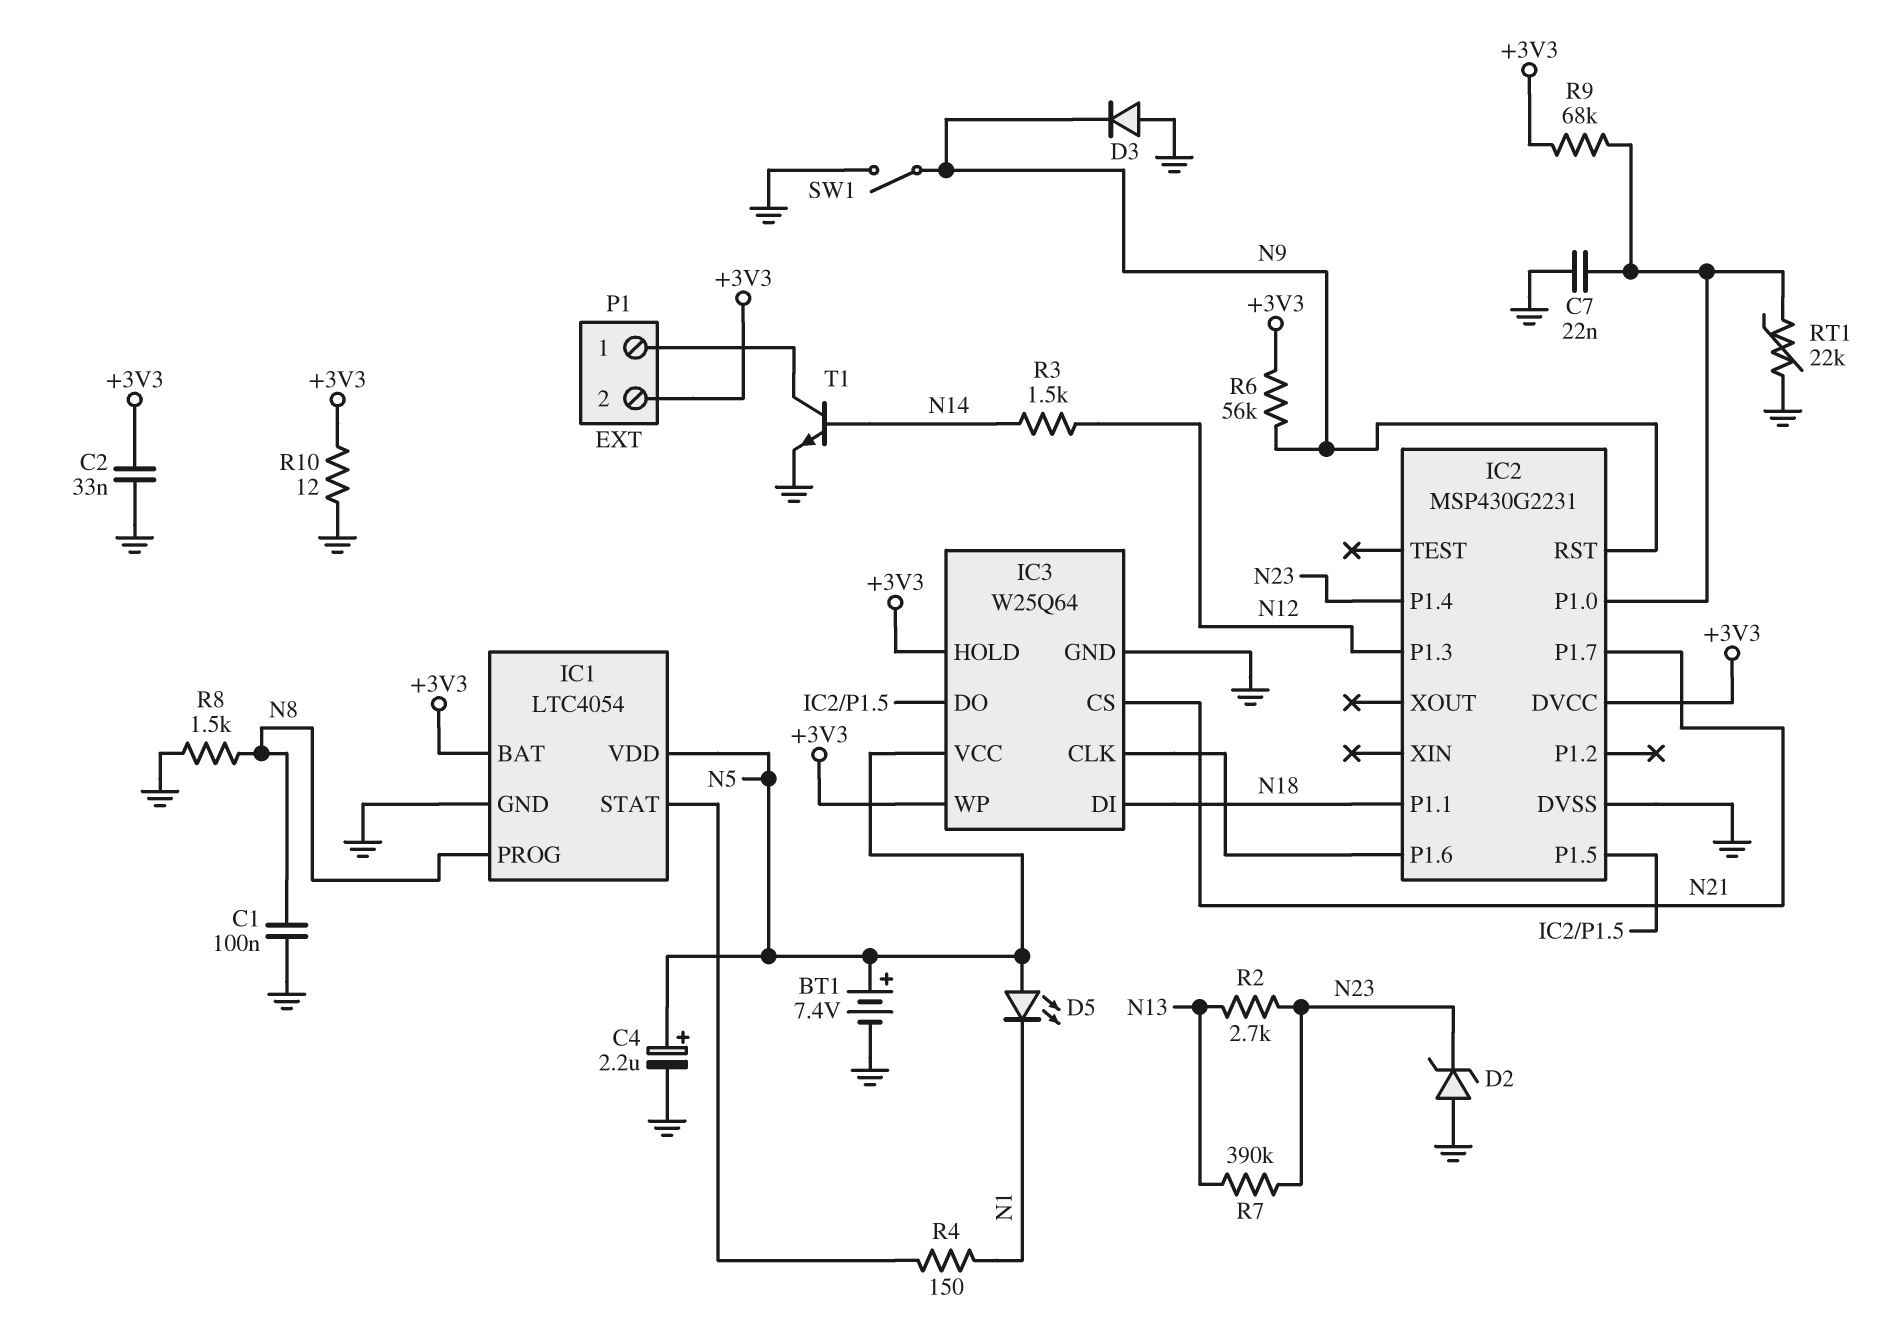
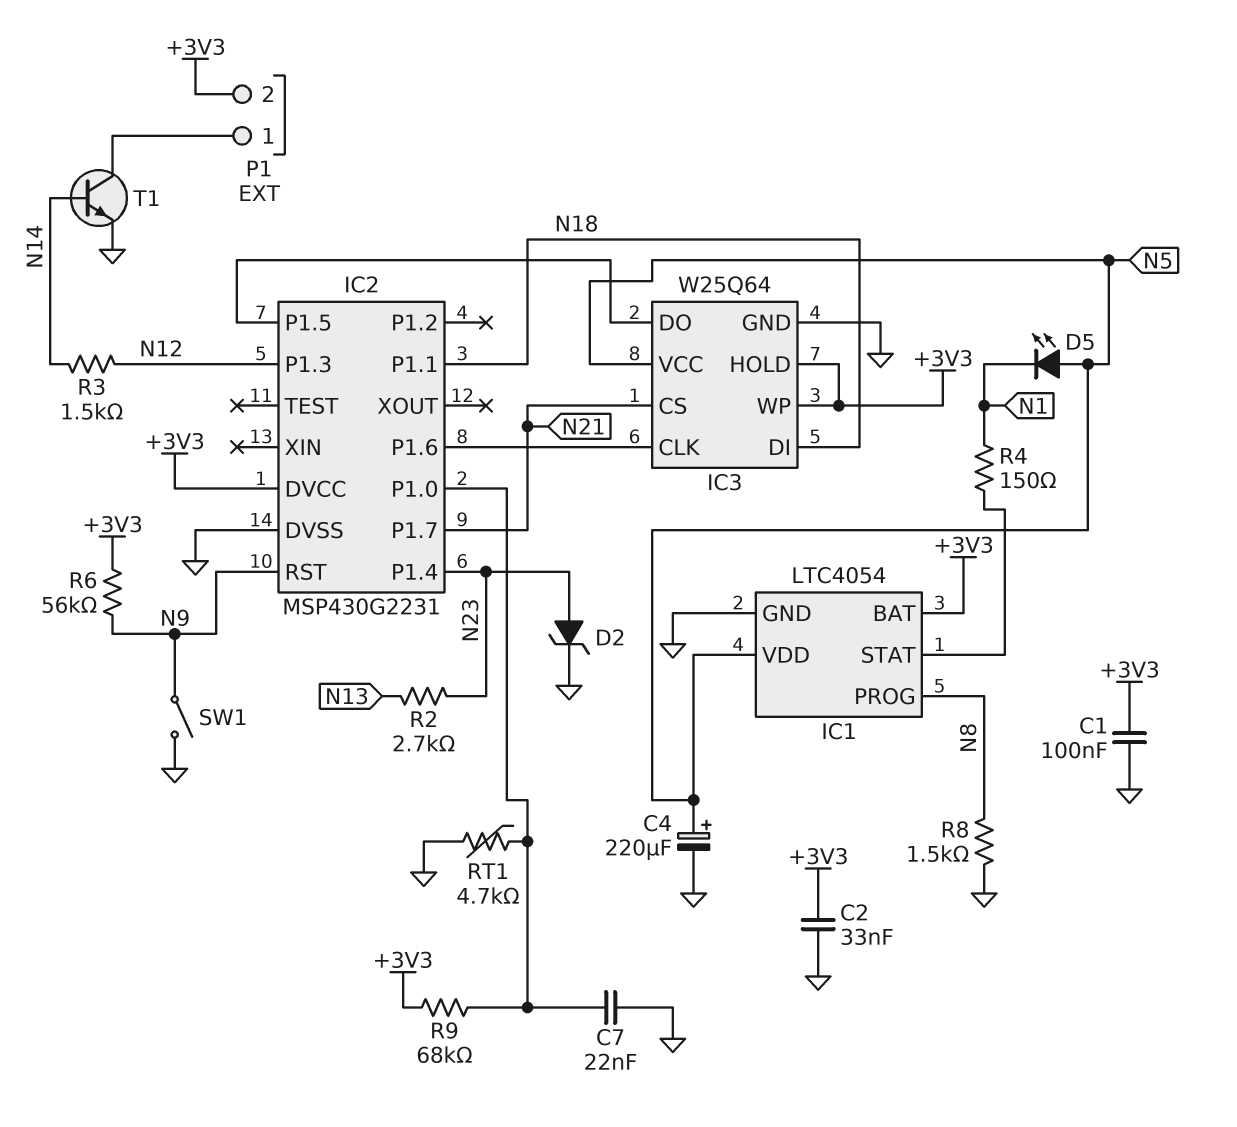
BT1: 7.4V (plus N5, minus GND) -> none
C1: 100nF (GND, N8) -> 100nF (+3V3, GND)
C4: 2.2uF (plus N5, minus GND) -> 220uF (plus N5, minus GND)
D2: zener (A GND, K N23) -> zener (A N23, K GND)
D3: diode (A GND, K N9) -> none
R7: 390k (N13, N23) -> none
R10: 12 (+3V3, GND) -> none
RT1: 22k (GND, IC2/P1.0) -> 4.7k (GND, IC2/P1.0)

